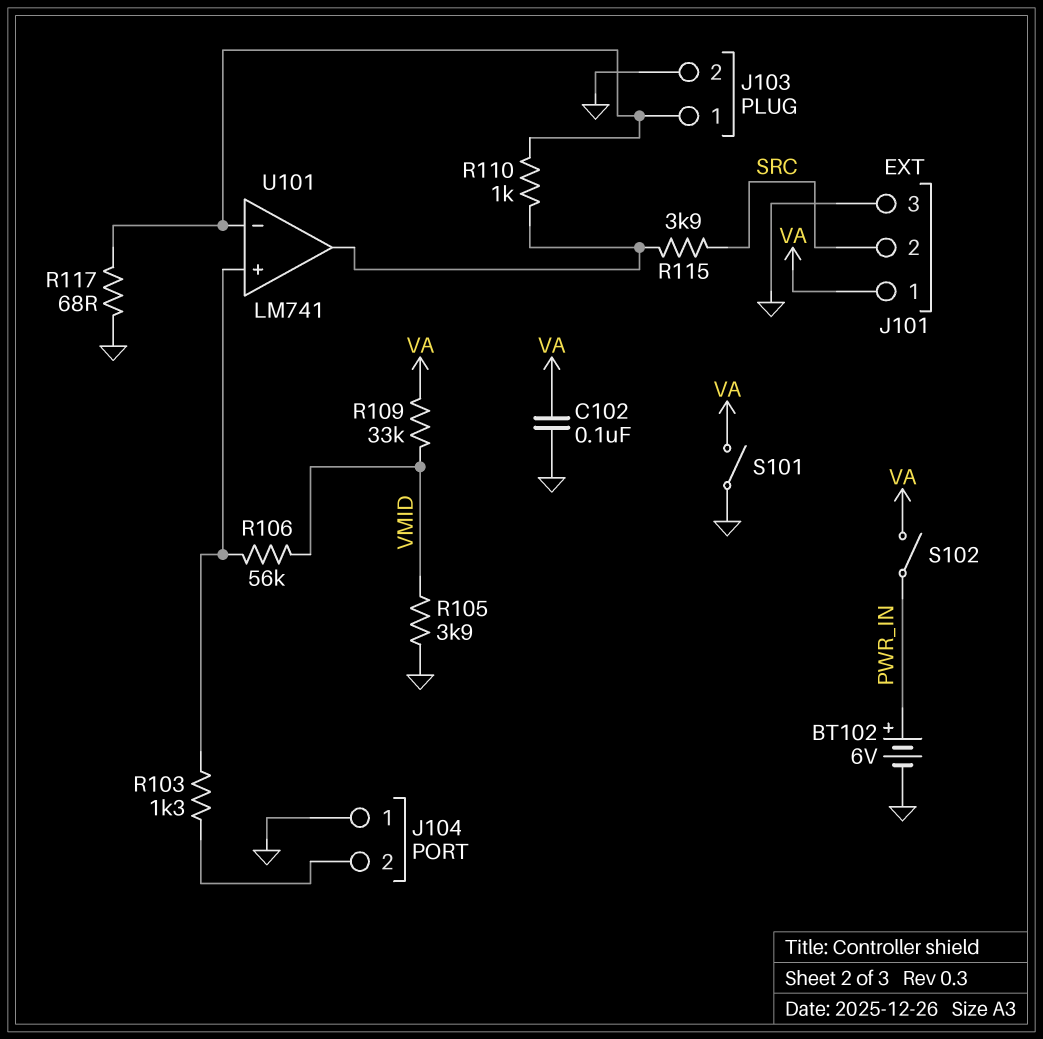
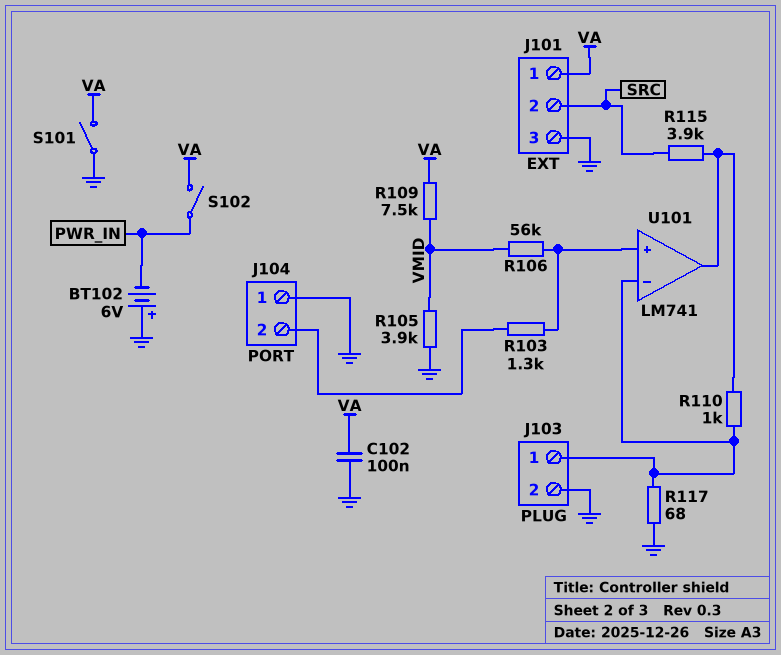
BT102: 6V (plus PWR_IN, minus GND) -> 6V (plus GND, minus PWR_IN)
R109: 33k (VA, VMID) -> 7.5k (VA, VMID)

